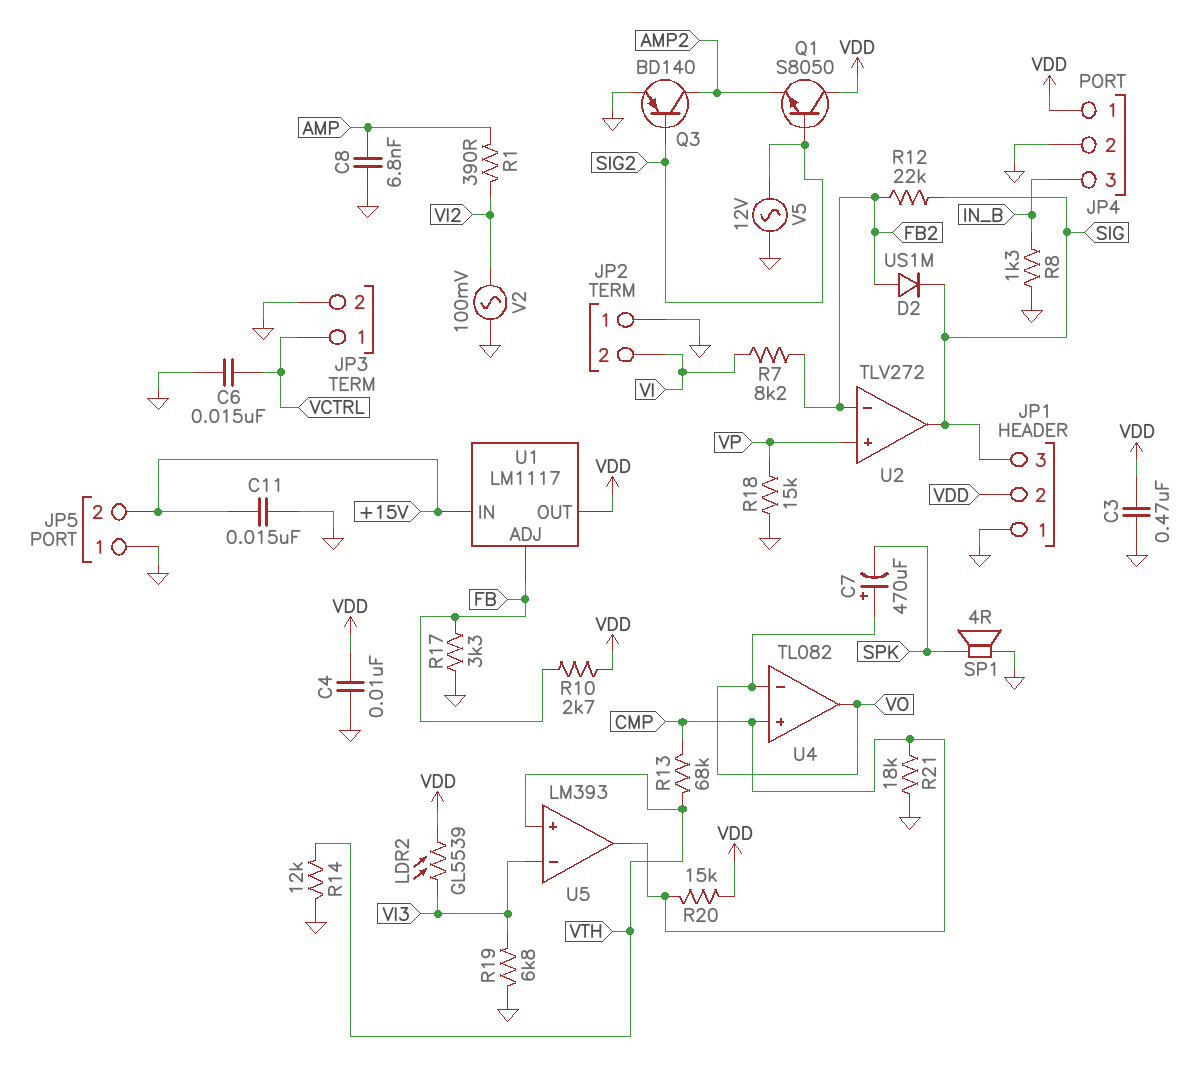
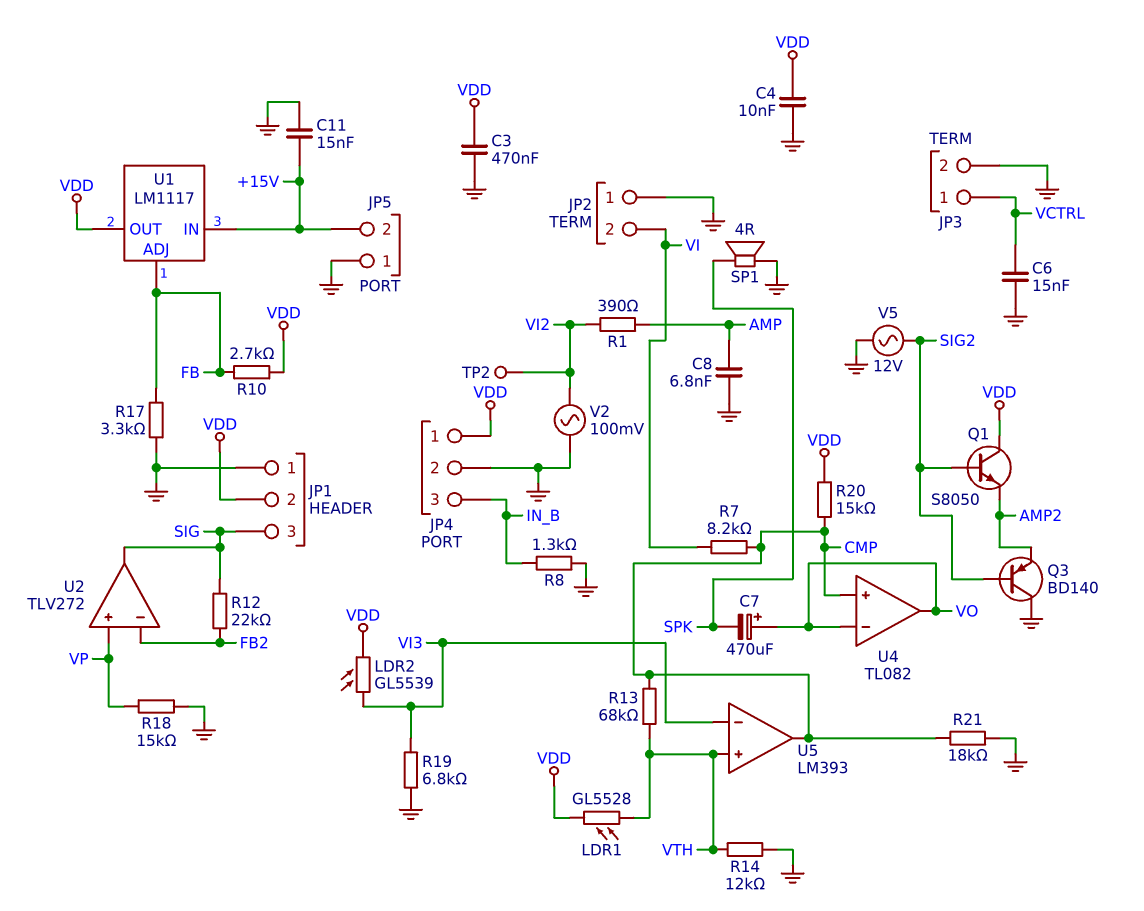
D2: diode US1M (A FB2, K SIG) -> none
LDR1: none -> GL5528 (VDD, VTH)
Q3: PNP BD140 (B SIG2, C AMP2, E GND) -> PNP BD140 (B SIG2, C GND, E AMP2)
R7: 8.2k (FB2, VI) -> 8.2k (CMP, VI)
TP2: none -> test point (VI2)

